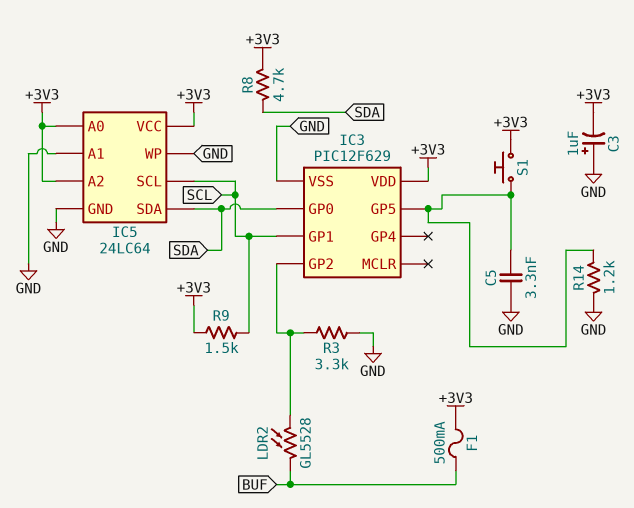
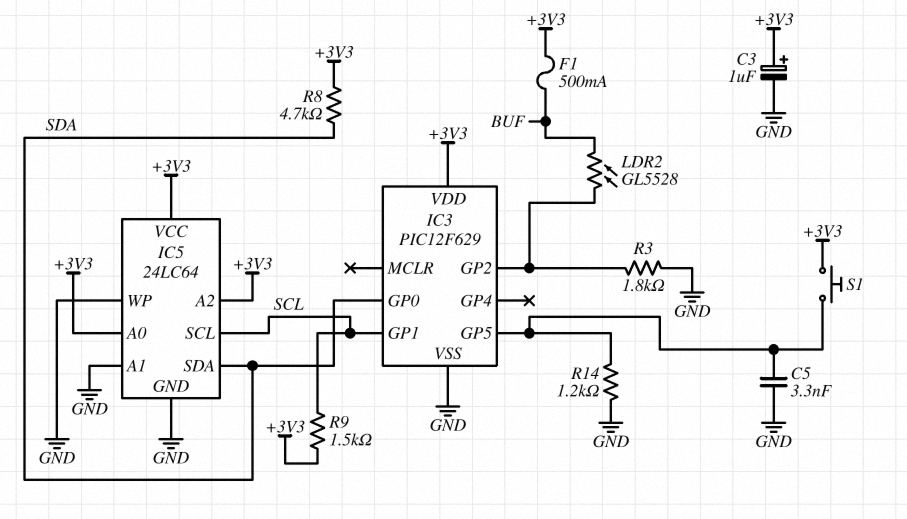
C3: 1uF (plus GND, minus +3V3) -> 1uF (plus +3V3, minus GND)
R3: 3.3k (GND, IC3/GP2) -> 1.8k (GND, IC3/GP2)

